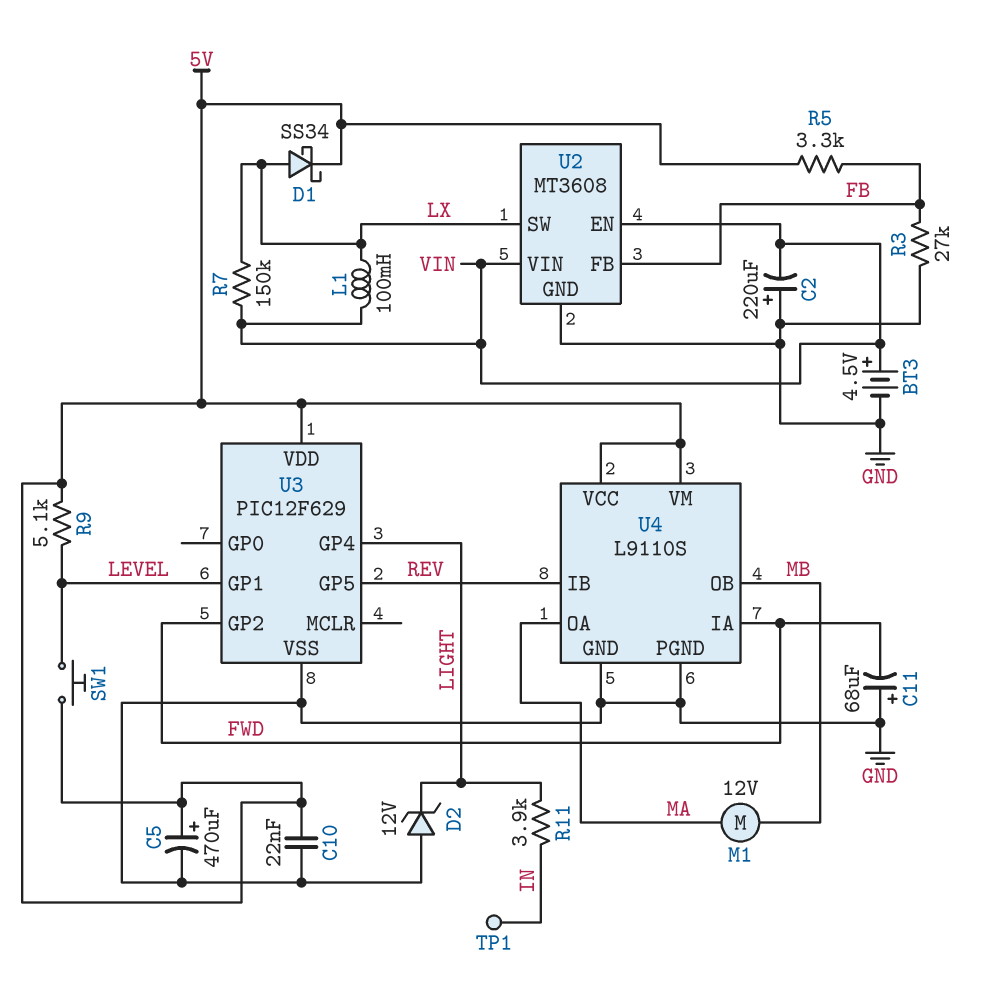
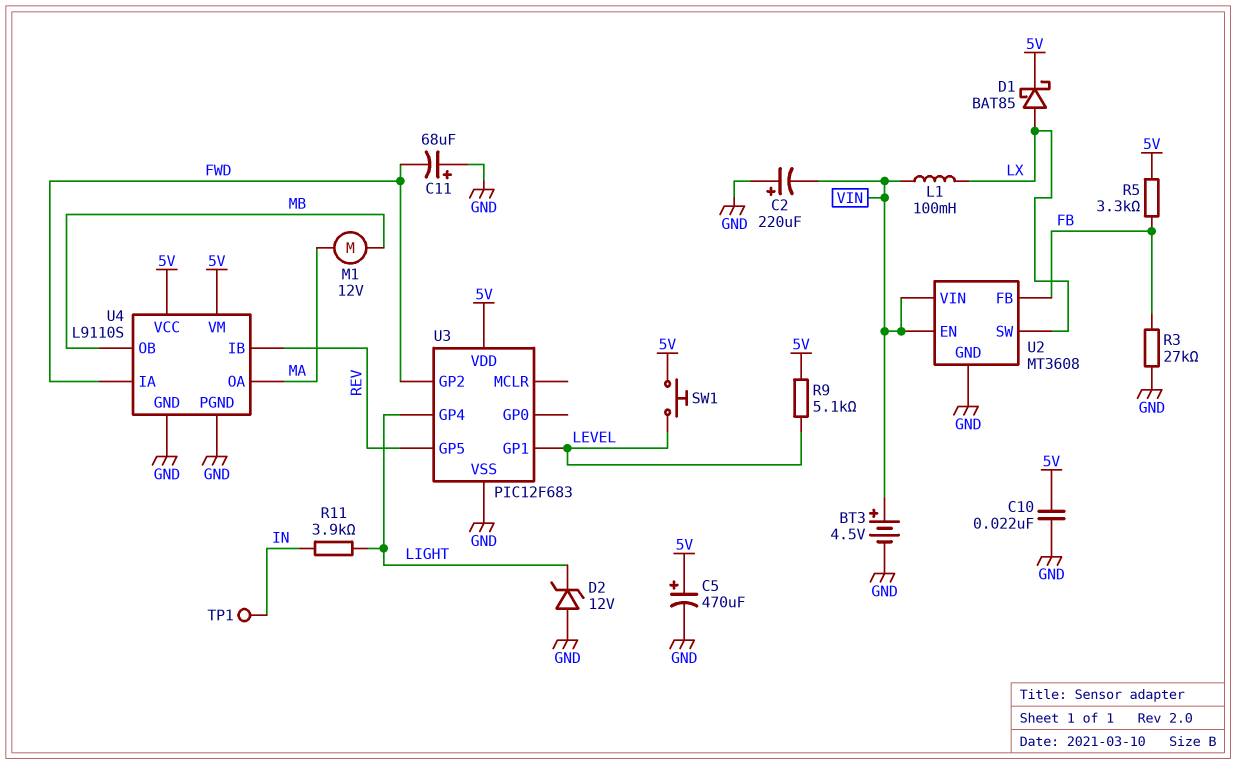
D1: schottky SS34 (A LX, K 5V) -> schottky BAT85 (A LX, K 5V)
R7: 150k (LX, VIN) -> none
U3: PIC12F629 -> PIC12F683

